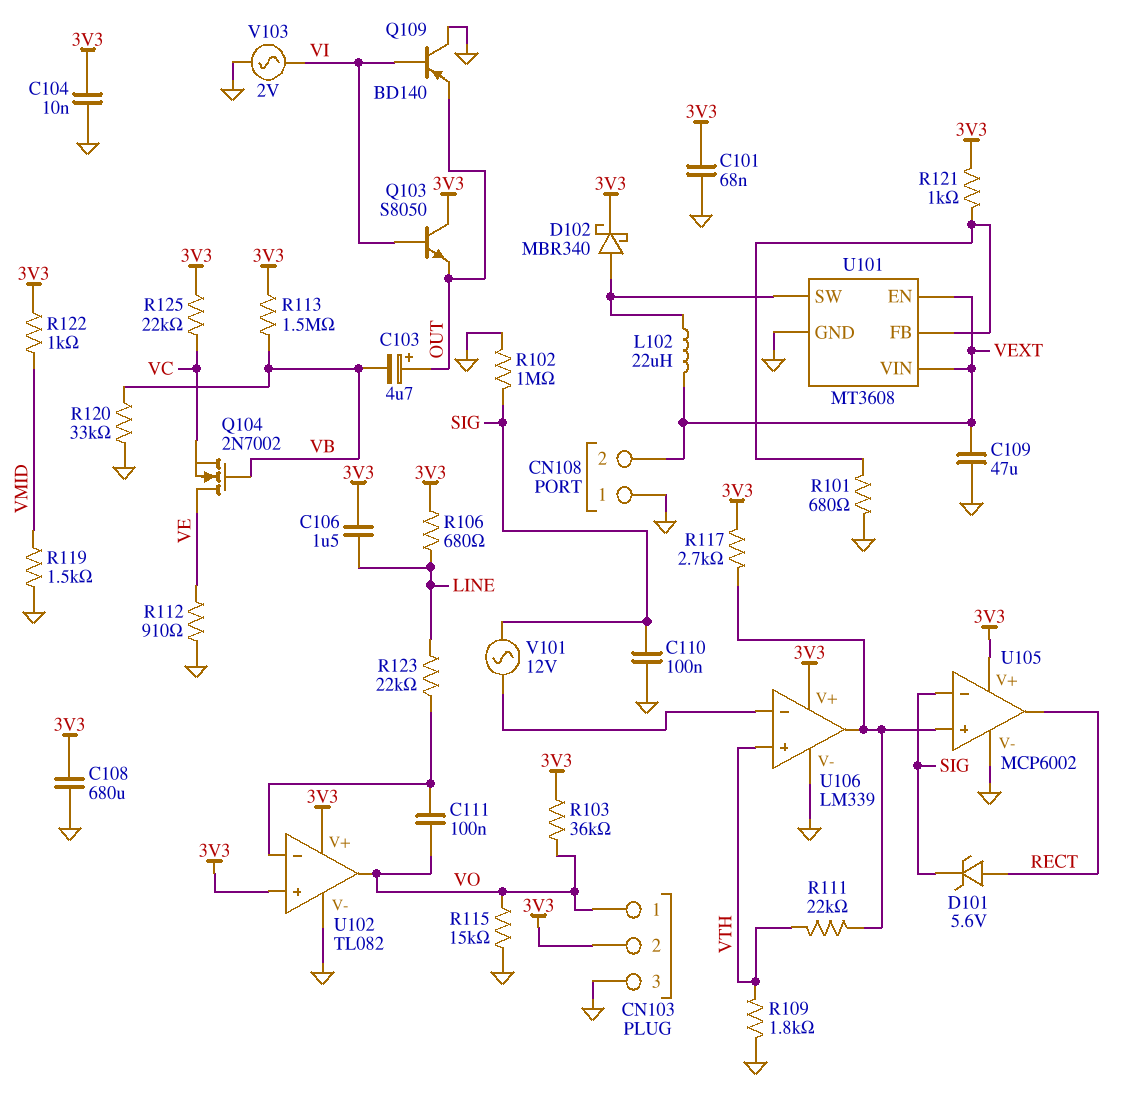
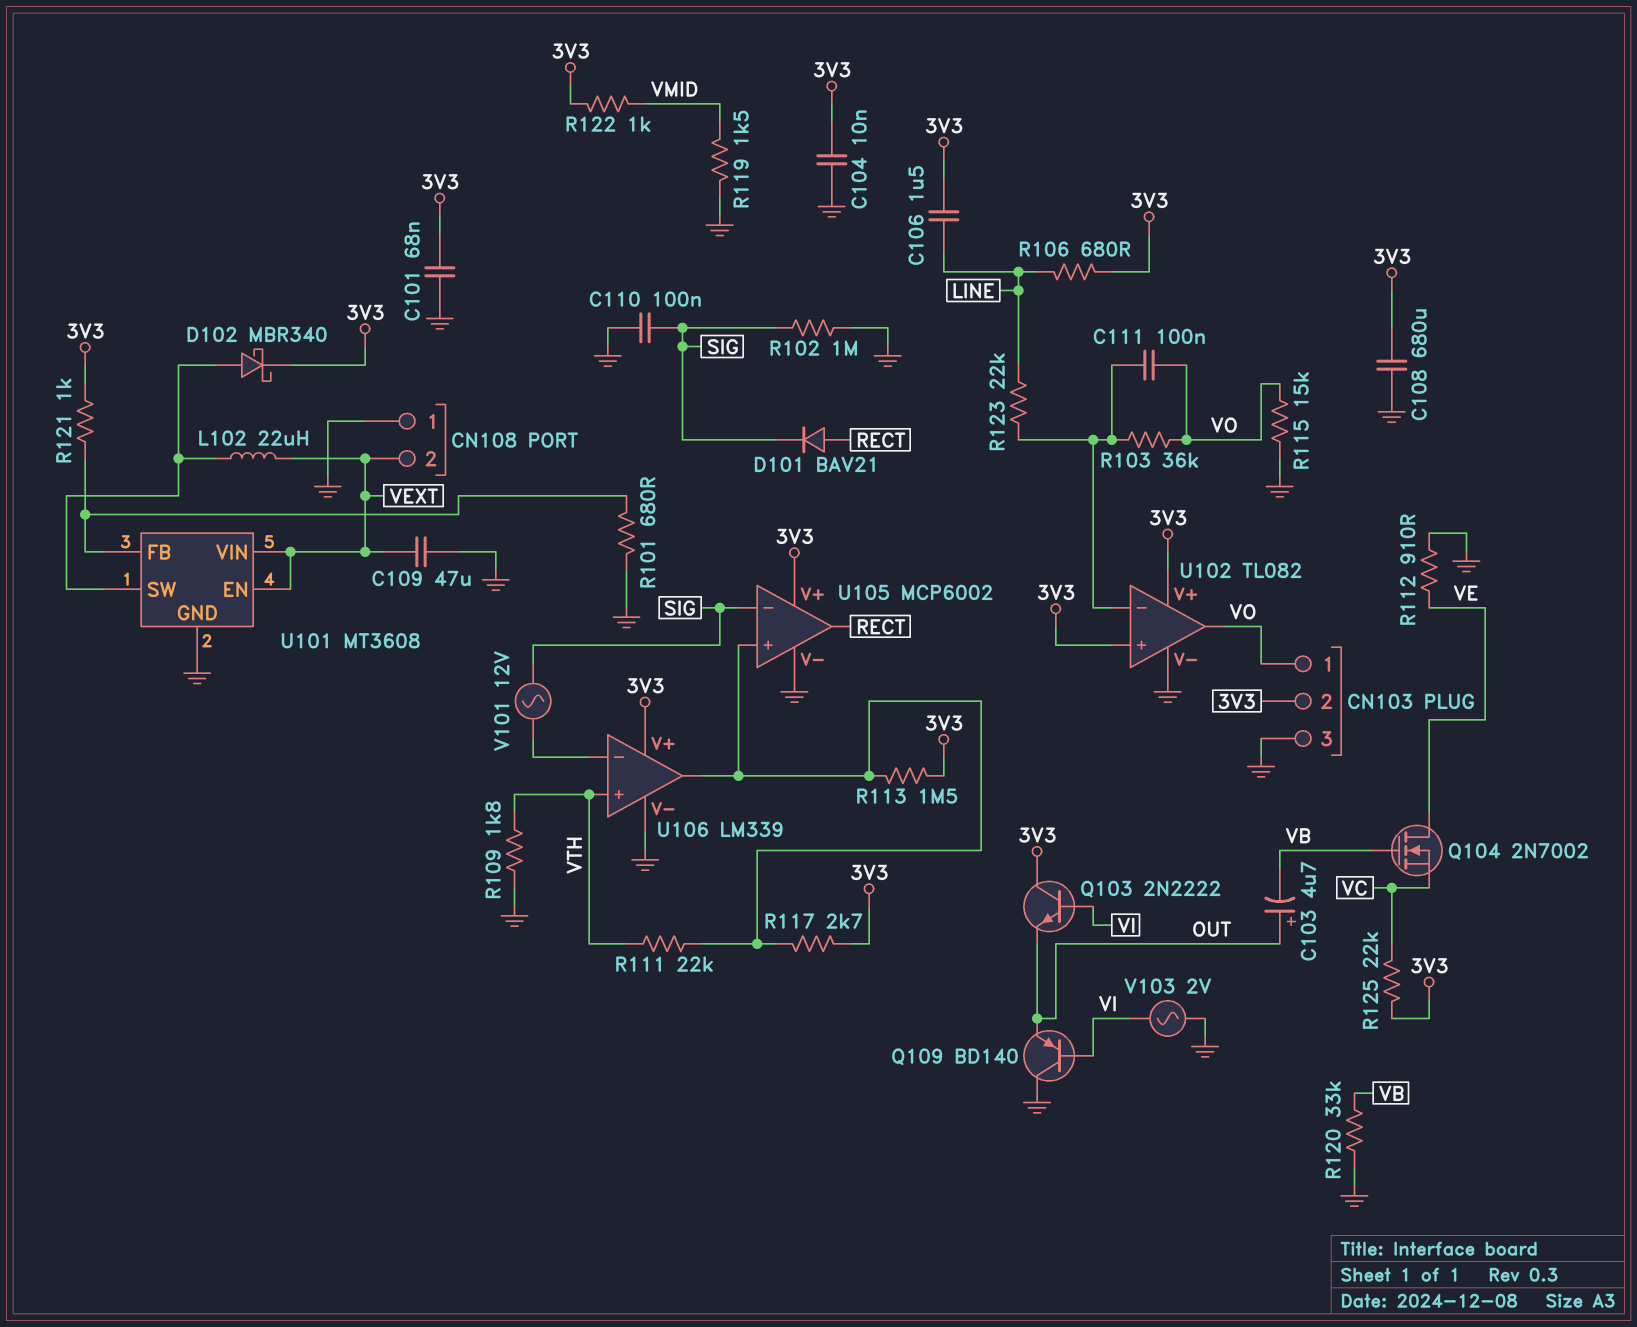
D101: zener 5.6V (A RECT, K SIG) -> diode BAV21 (A RECT, K SIG)
Q103: NPN S8050 (B VI, C 3V3, E OUT) -> NPN 2N2222 (B VI, C 3V3, E OUT)
R103: 36k (3V3, VO) -> 36k (U102/in-, VO)
R113: 1.5M (3V3, VB) -> 1.5M (3V3, U105/in+)

